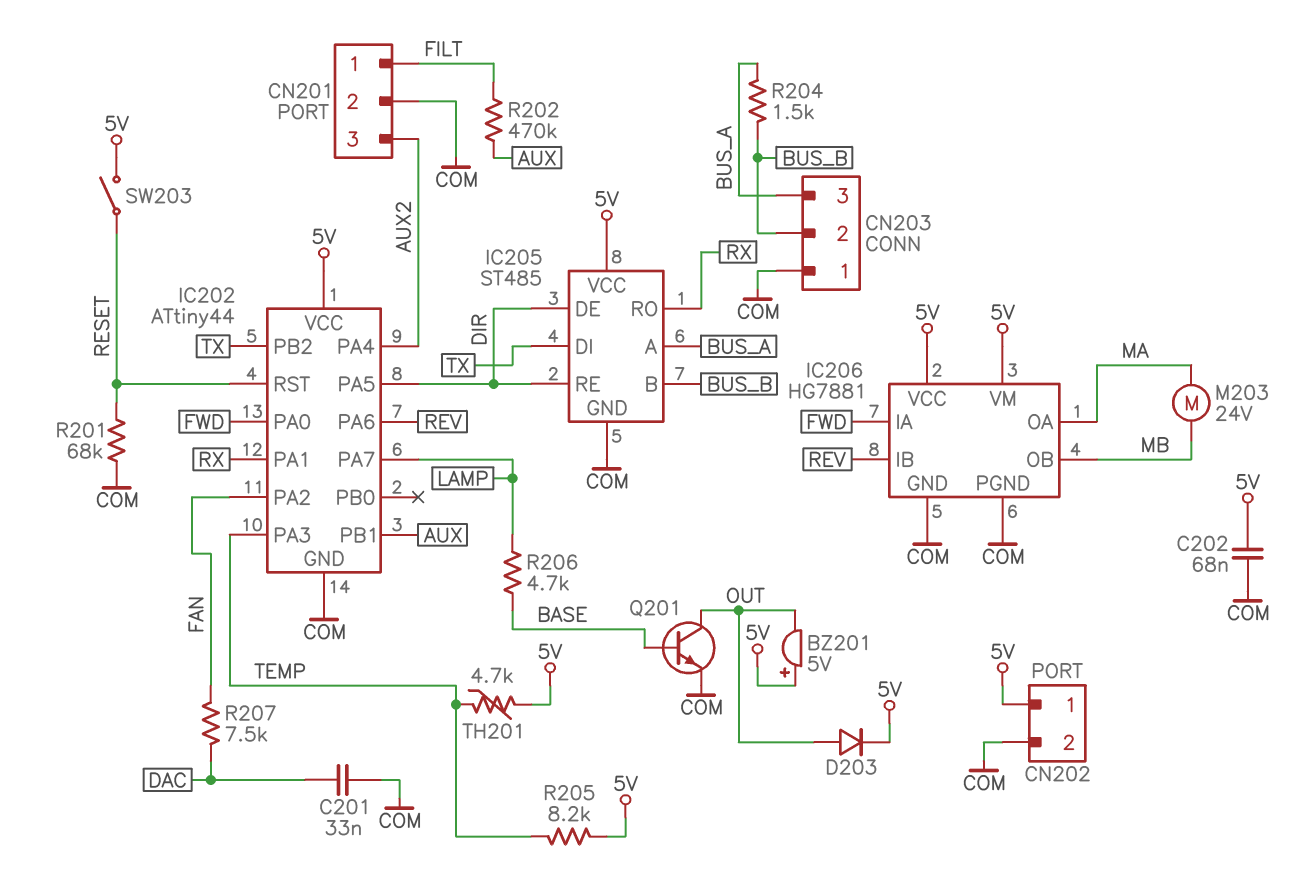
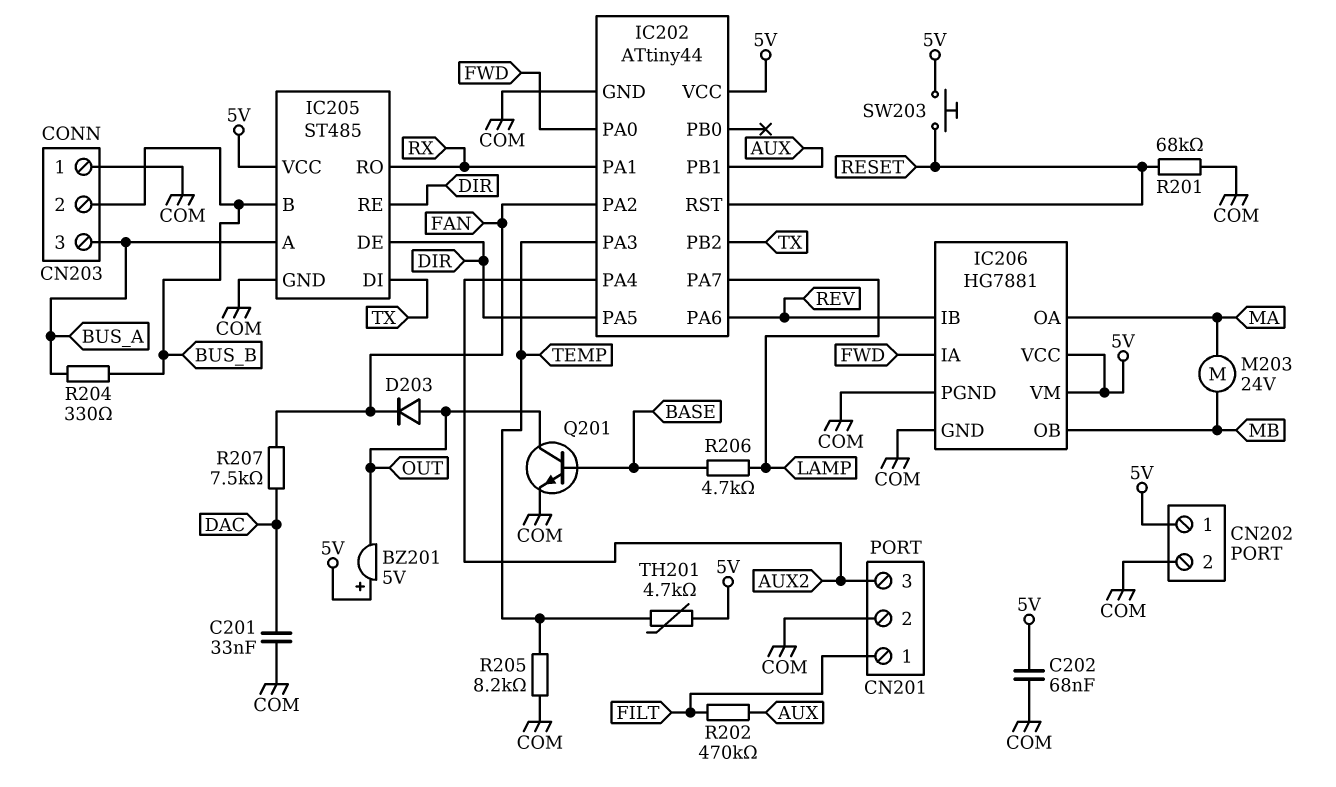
D203: diode (A OUT, K 5V) -> diode (A OUT, K FAN)
R204: 1.5k (BUS_A, BUS_B) -> 330 (BUS_A, BUS_B)
R205: 8.2k (5V, TEMP) -> 8.2k (COM, TEMP)
SW203: switch (5V, RESET) -> button (5V, RESET)

